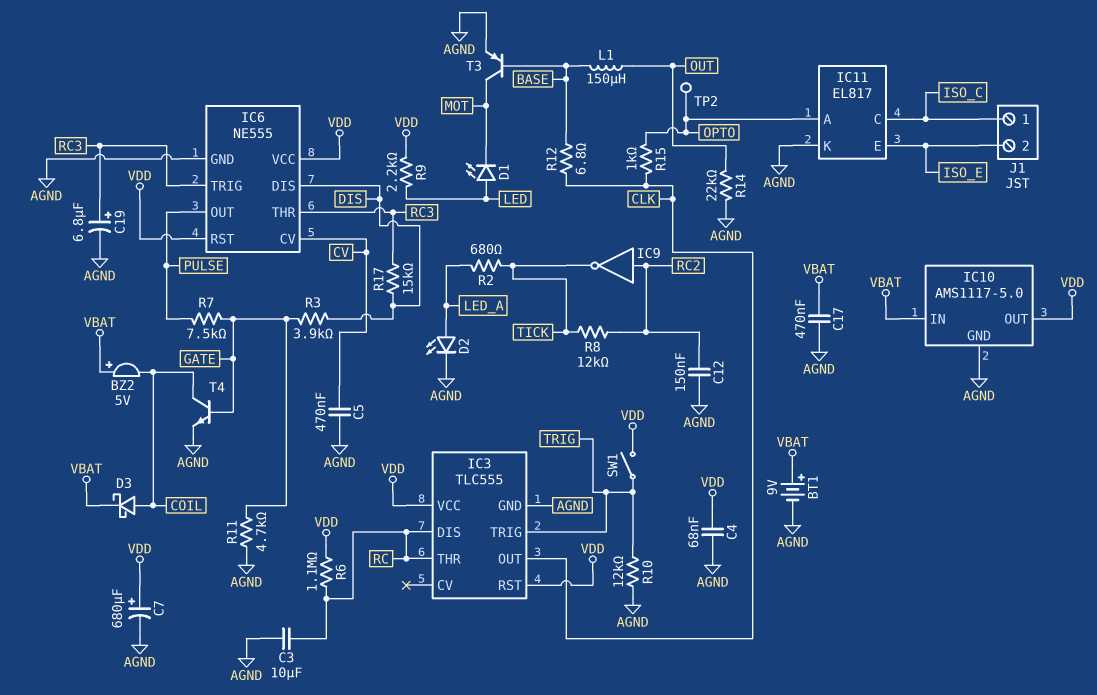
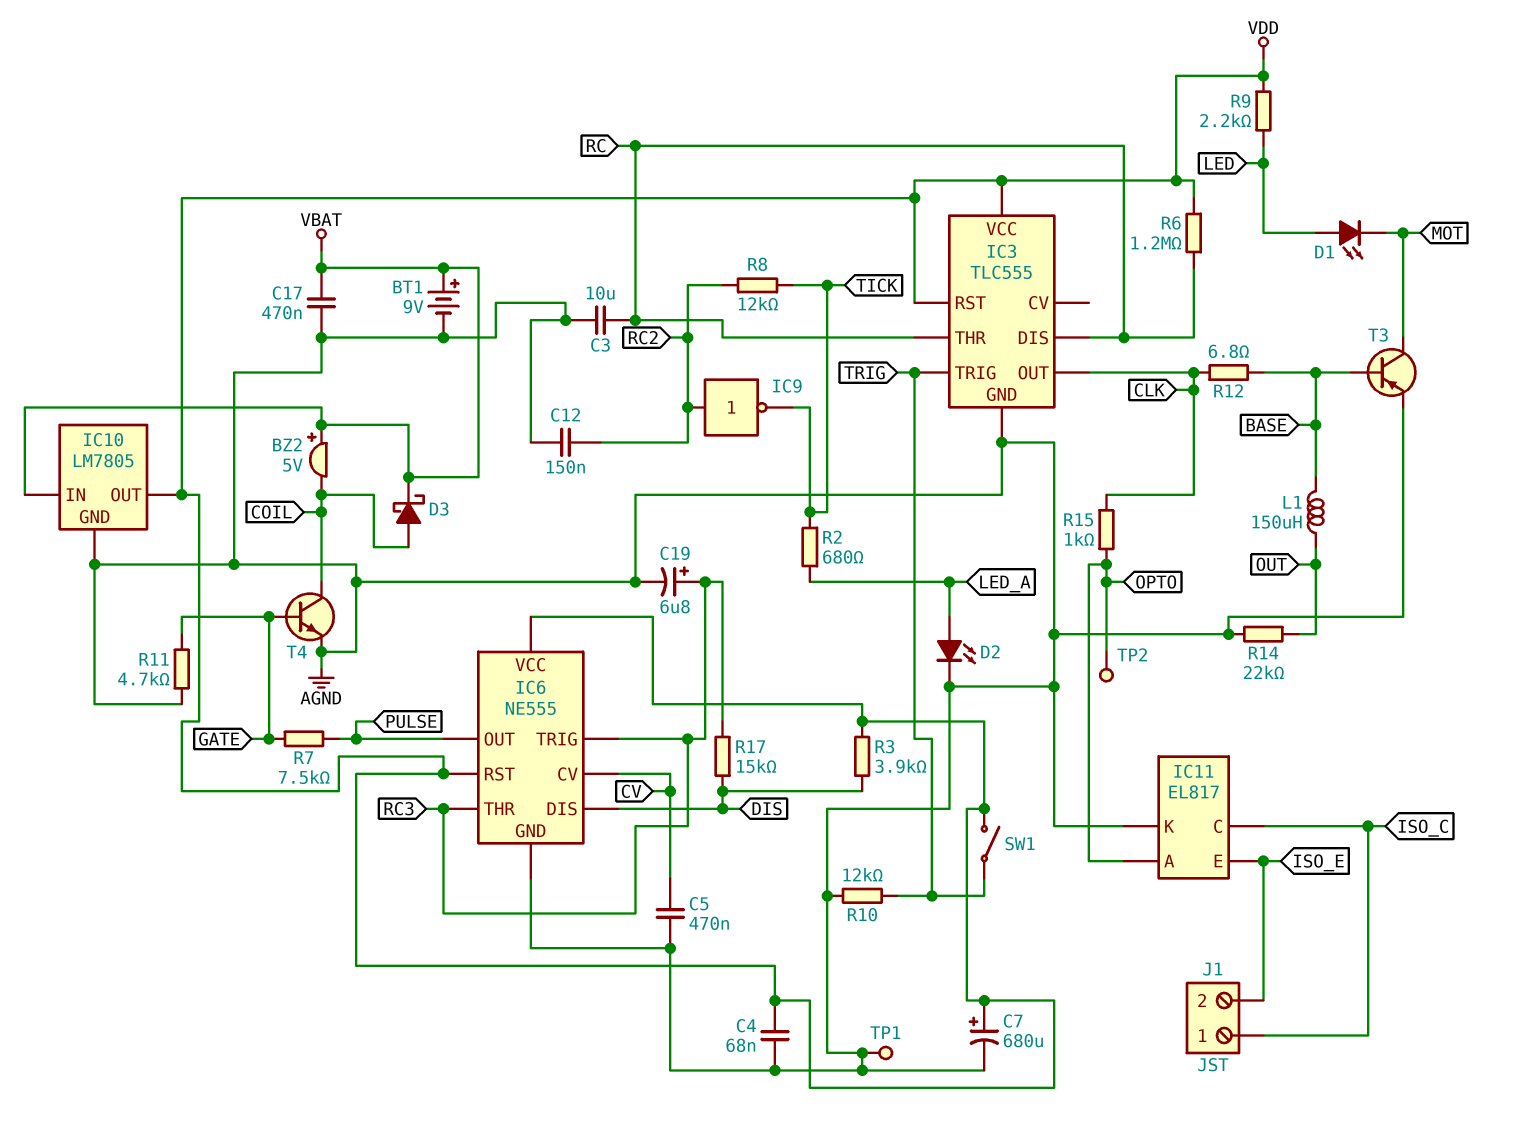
IC10: AMS1117-5.0 -> LM7805
R3: 3.9k (DIS, GATE) -> 3.9k (DIS, VDD)
R6: 1.1M (RC, VDD) -> 1.2M (RC, VDD)
TP1: none -> test point (AGND)

